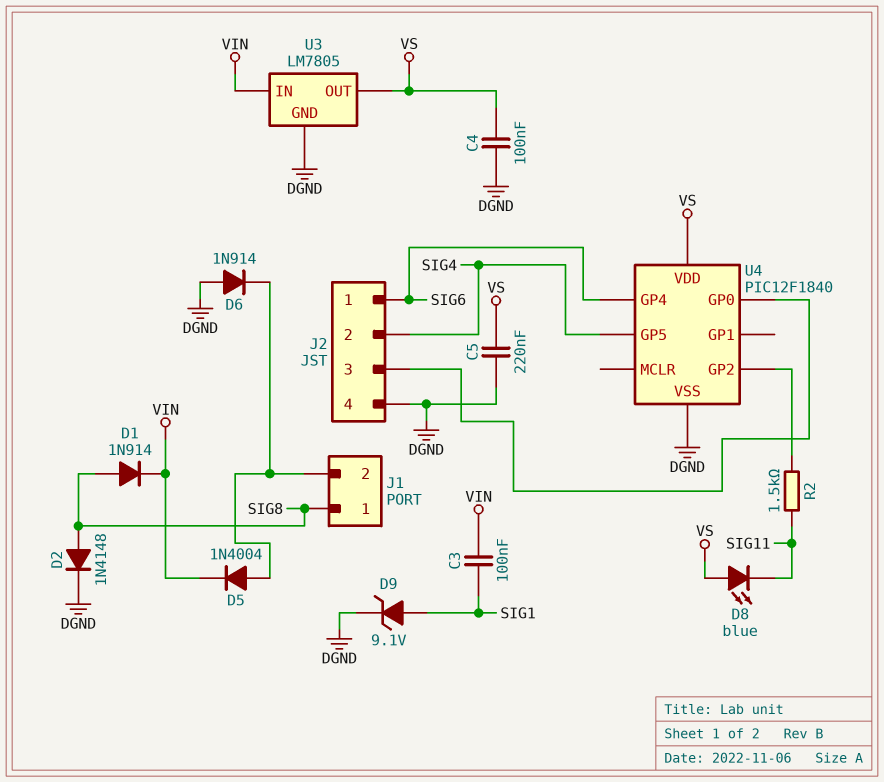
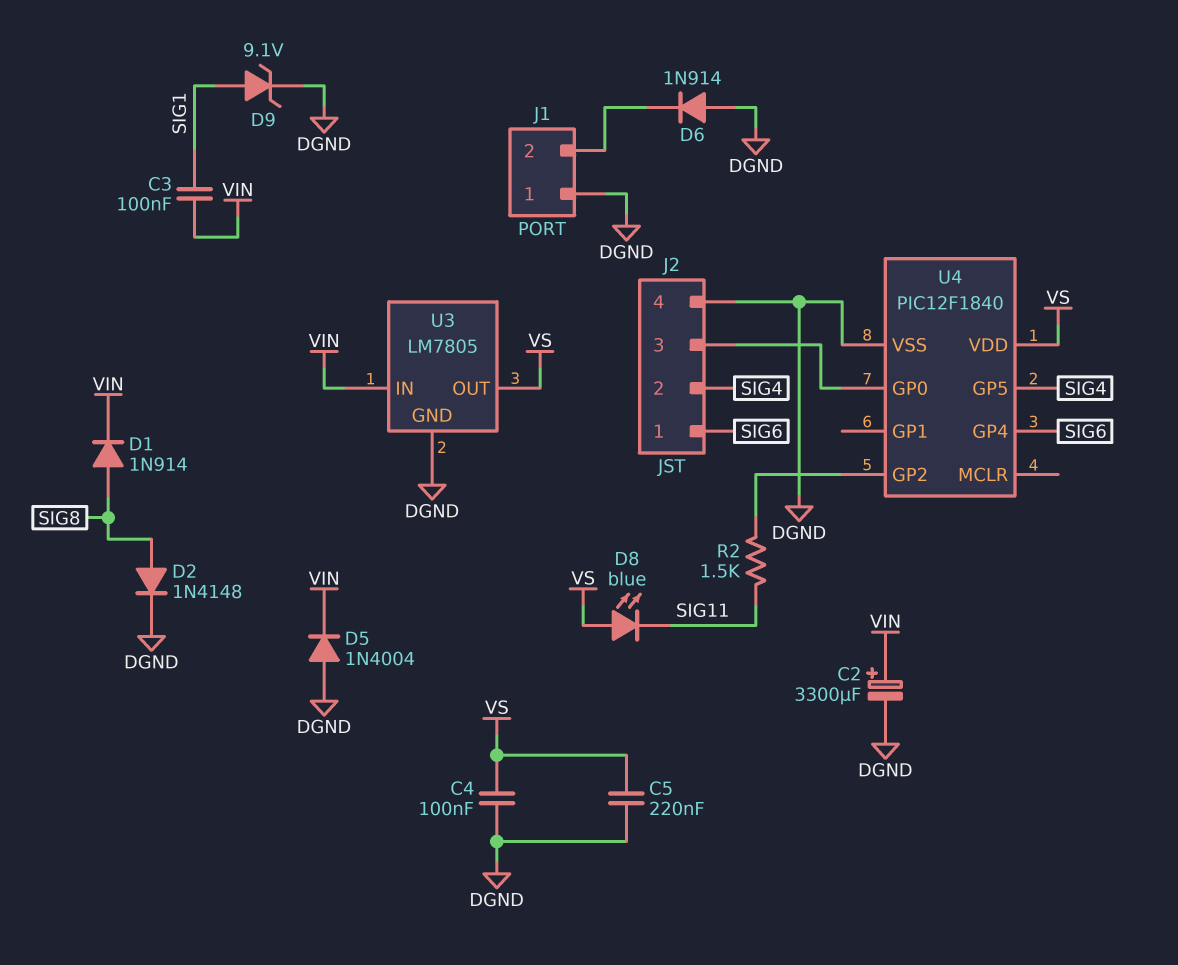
C2: none -> 3300uF (plus VIN, minus DGND)
D5: diode 1N4004 (A J1/2, K VIN) -> diode 1N4004 (A DGND, K VIN)
J1 pin 1: SIG8 -> DGND

